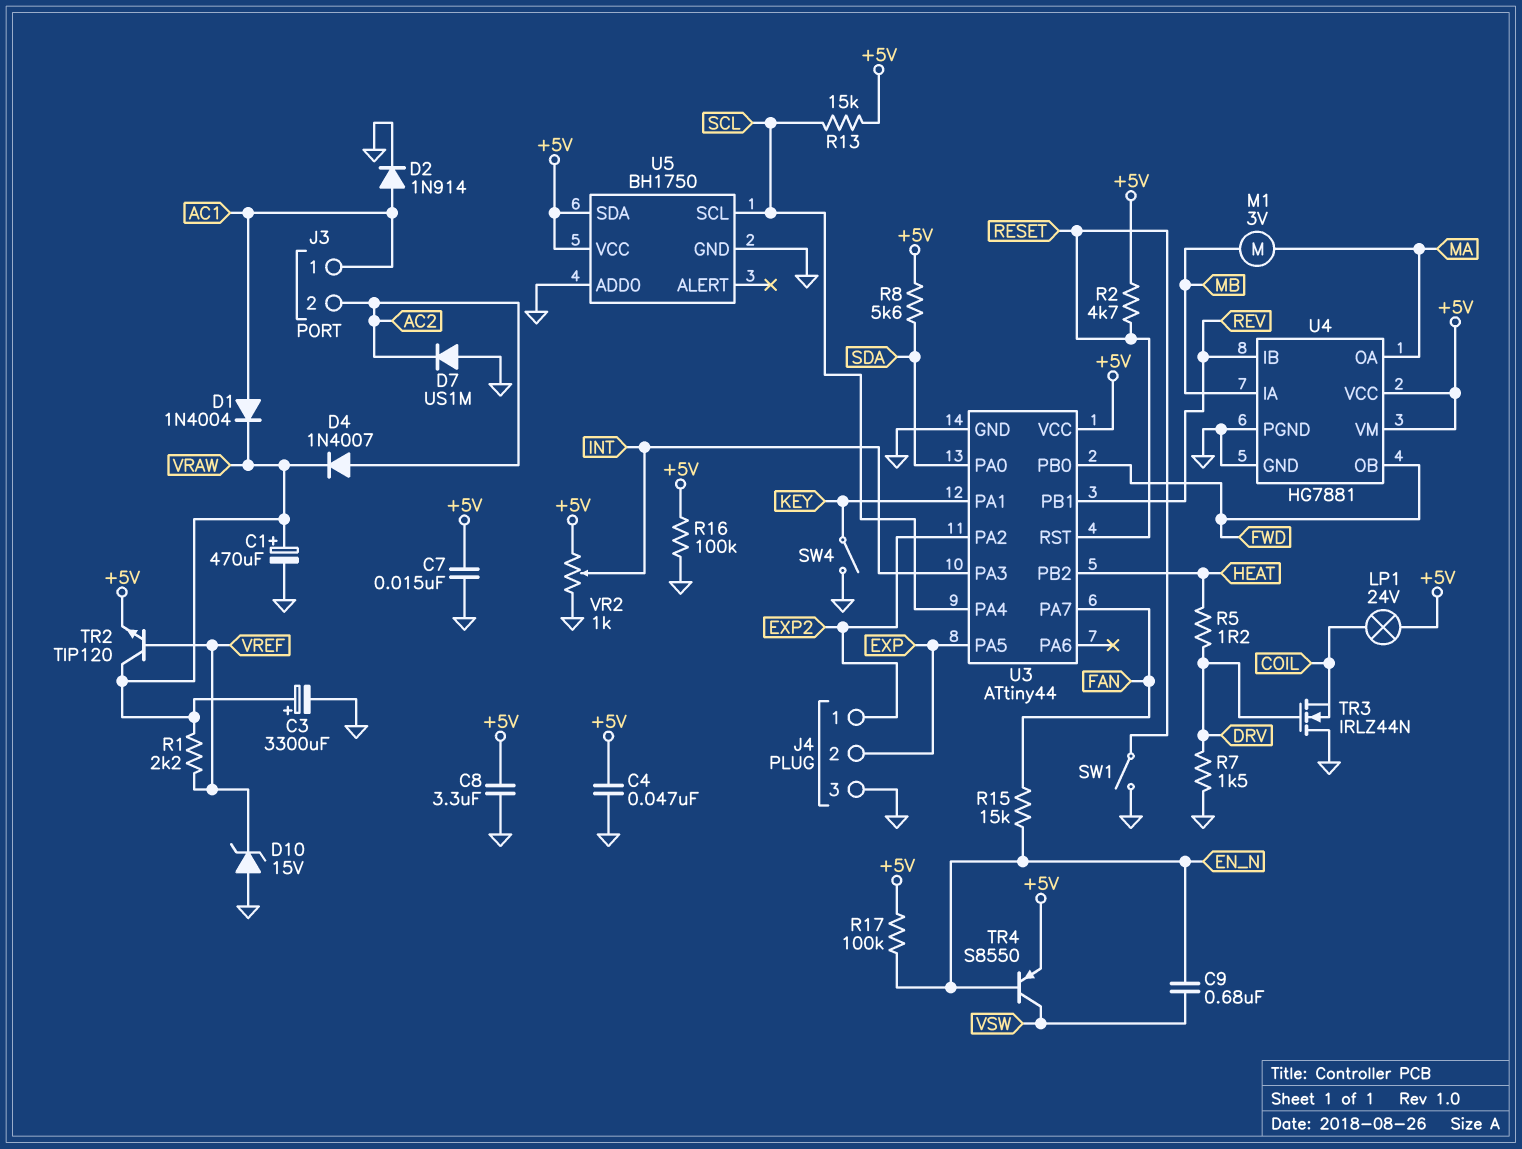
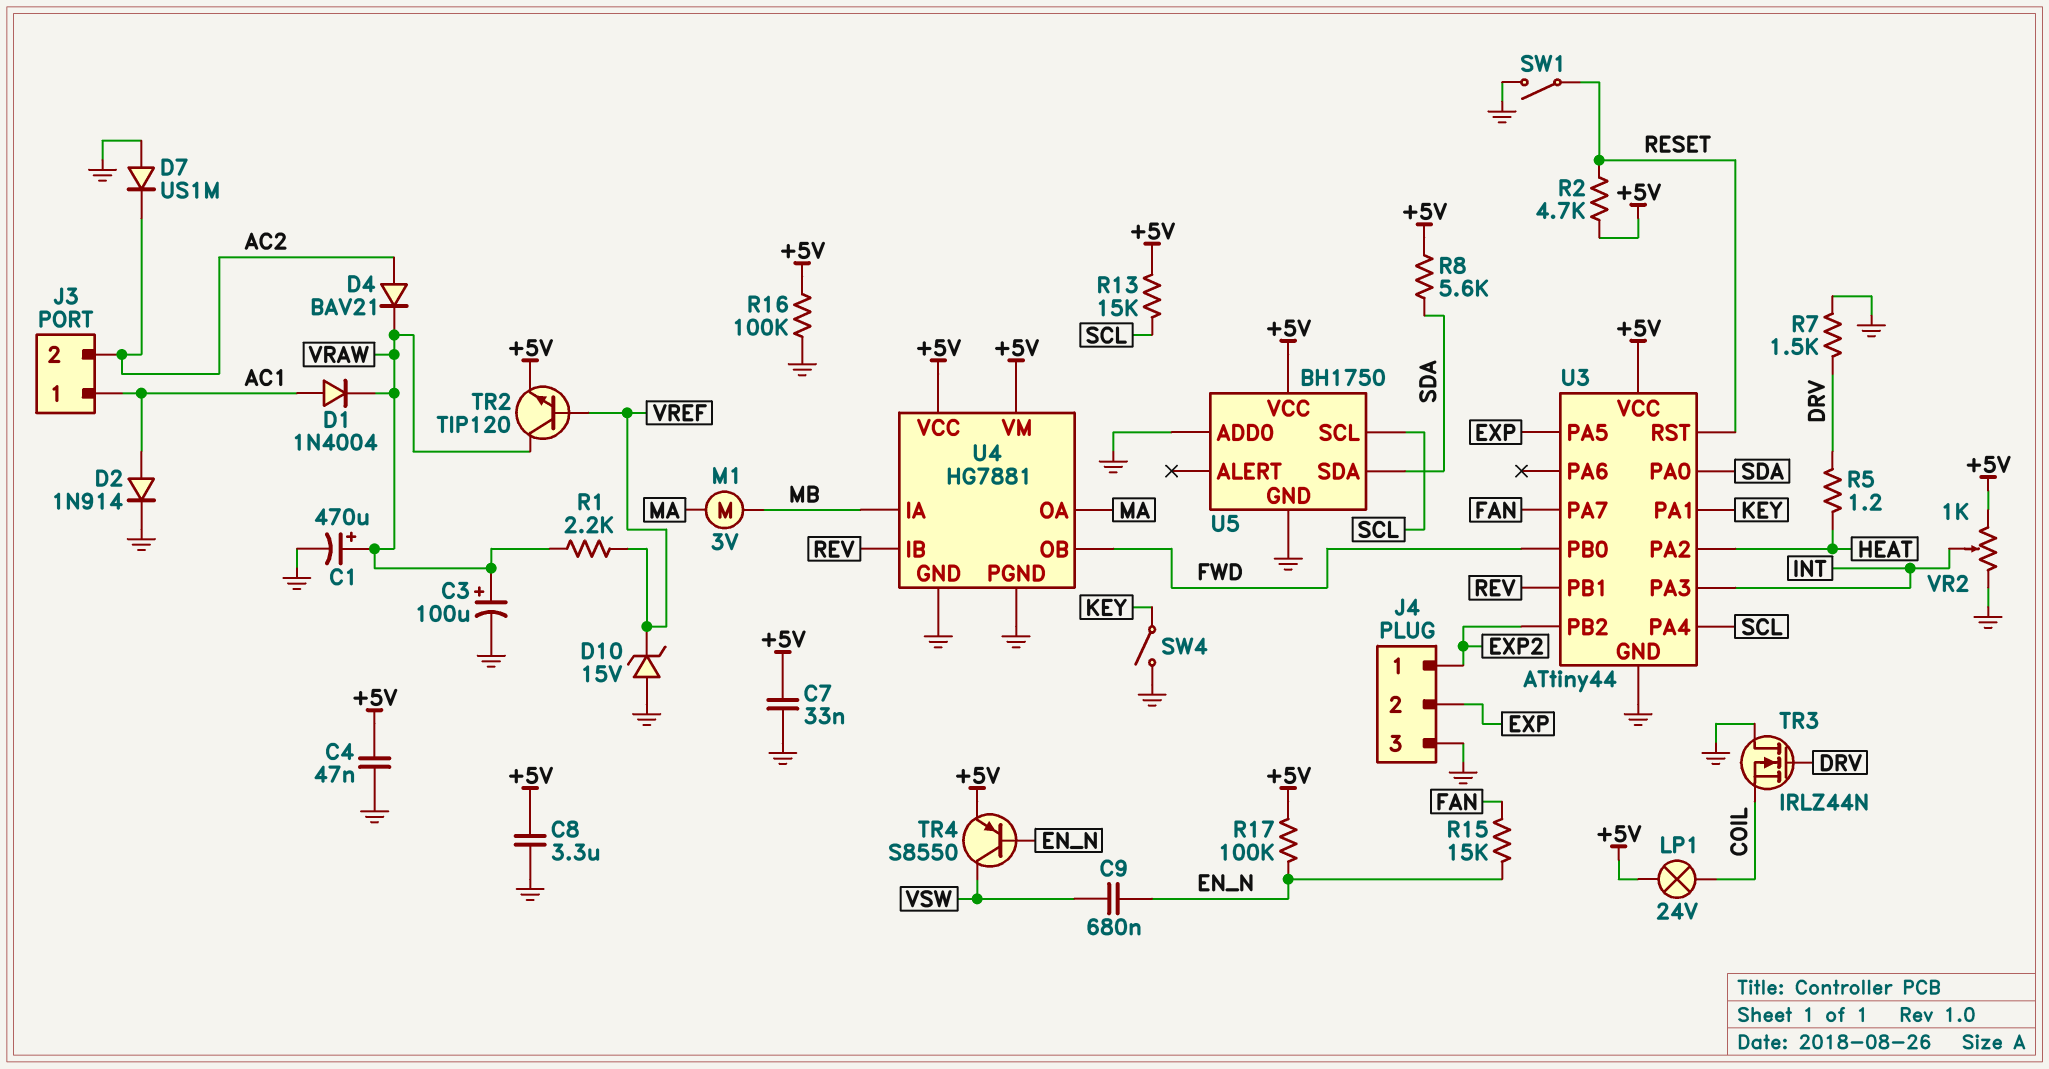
C3: 3300uF (plus VRAW, minus GND) -> 100uF (plus VRAW, minus GND)
C7: 15nF (+5V, GND) -> 33nF (+5V, GND)
D4: diode 1N4007 (A AC2, K VRAW) -> diode BAV21 (A AC2, K VRAW)
U3 pin PA2: EXP2 -> HEAT
U3 pin PB2: HEAT -> EXP2
U5 pin SDA: +5V -> SDA

